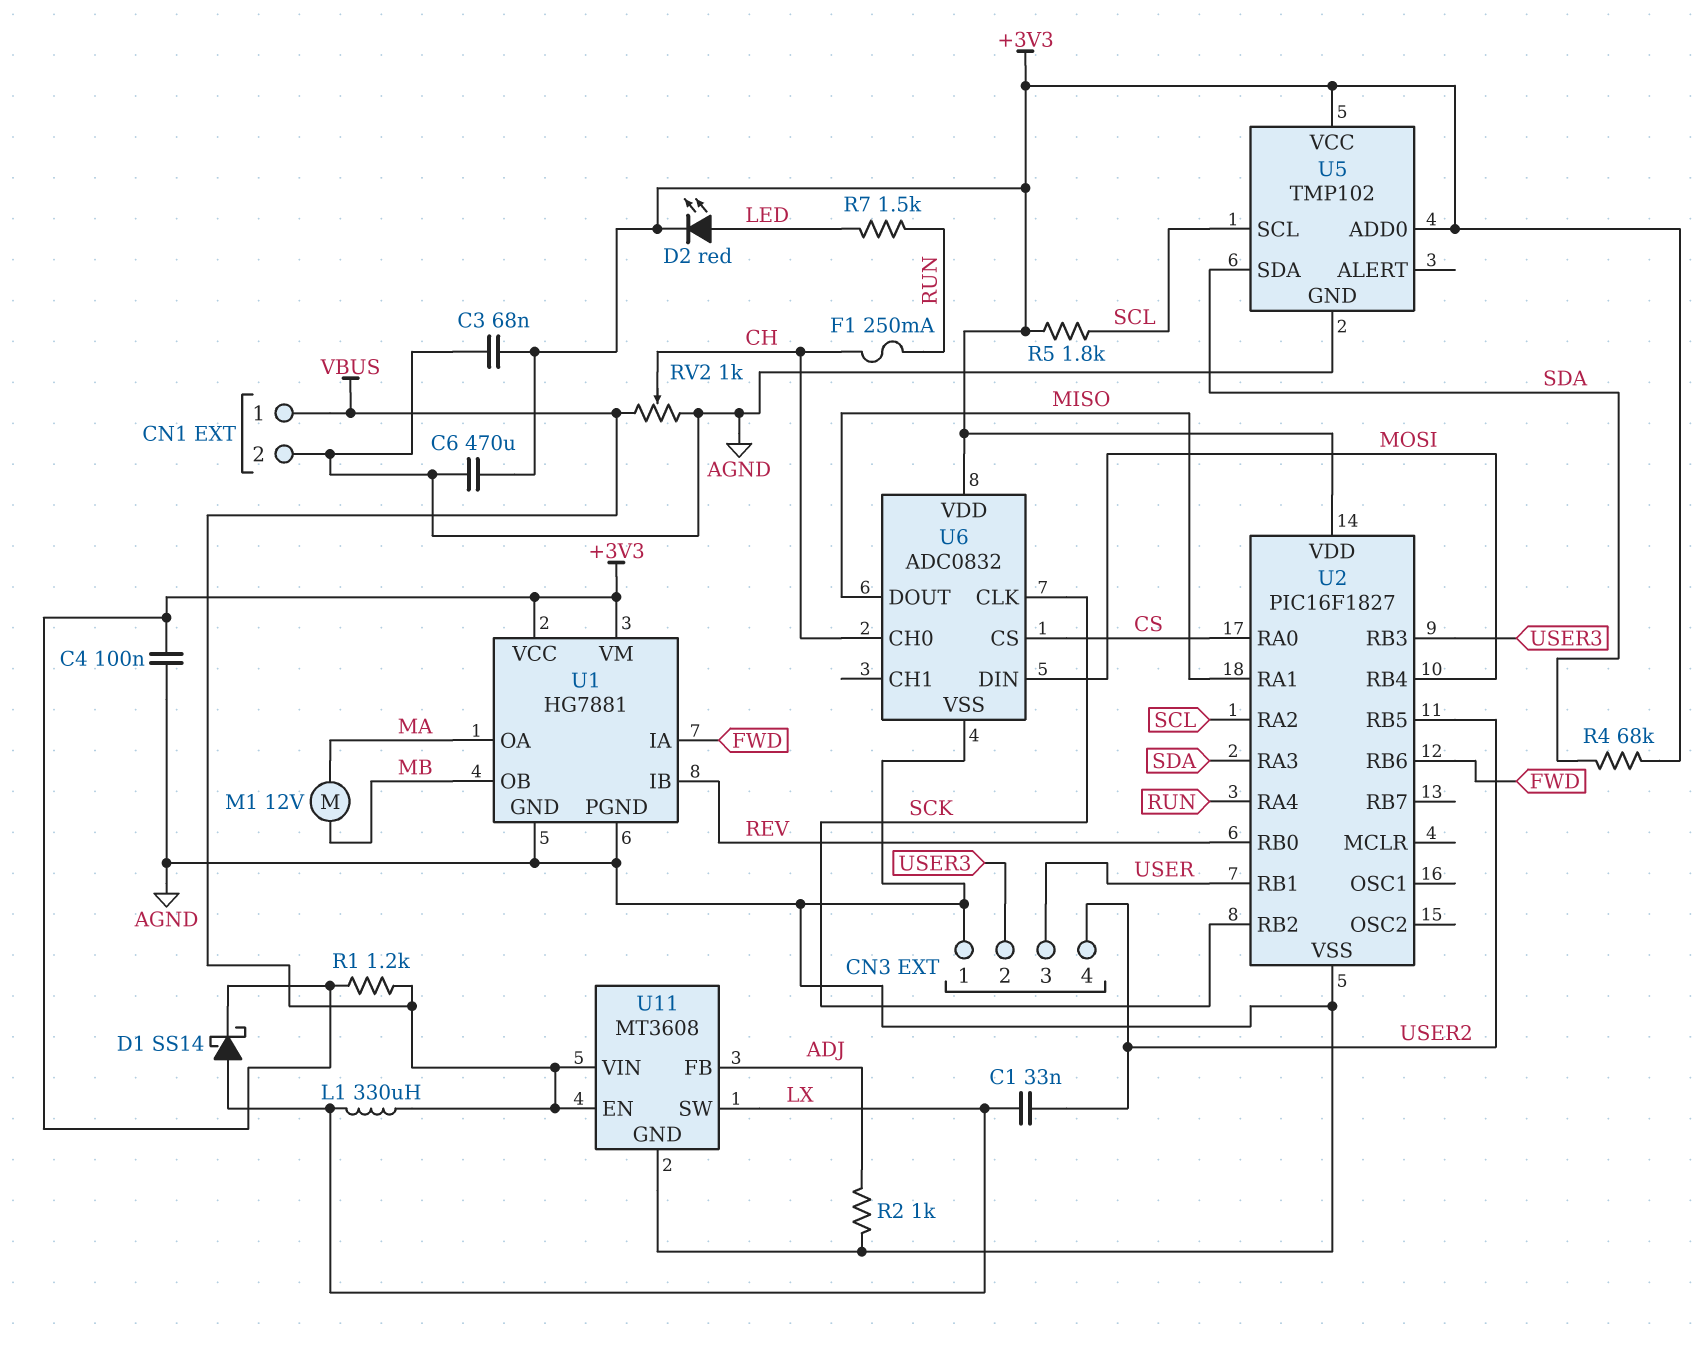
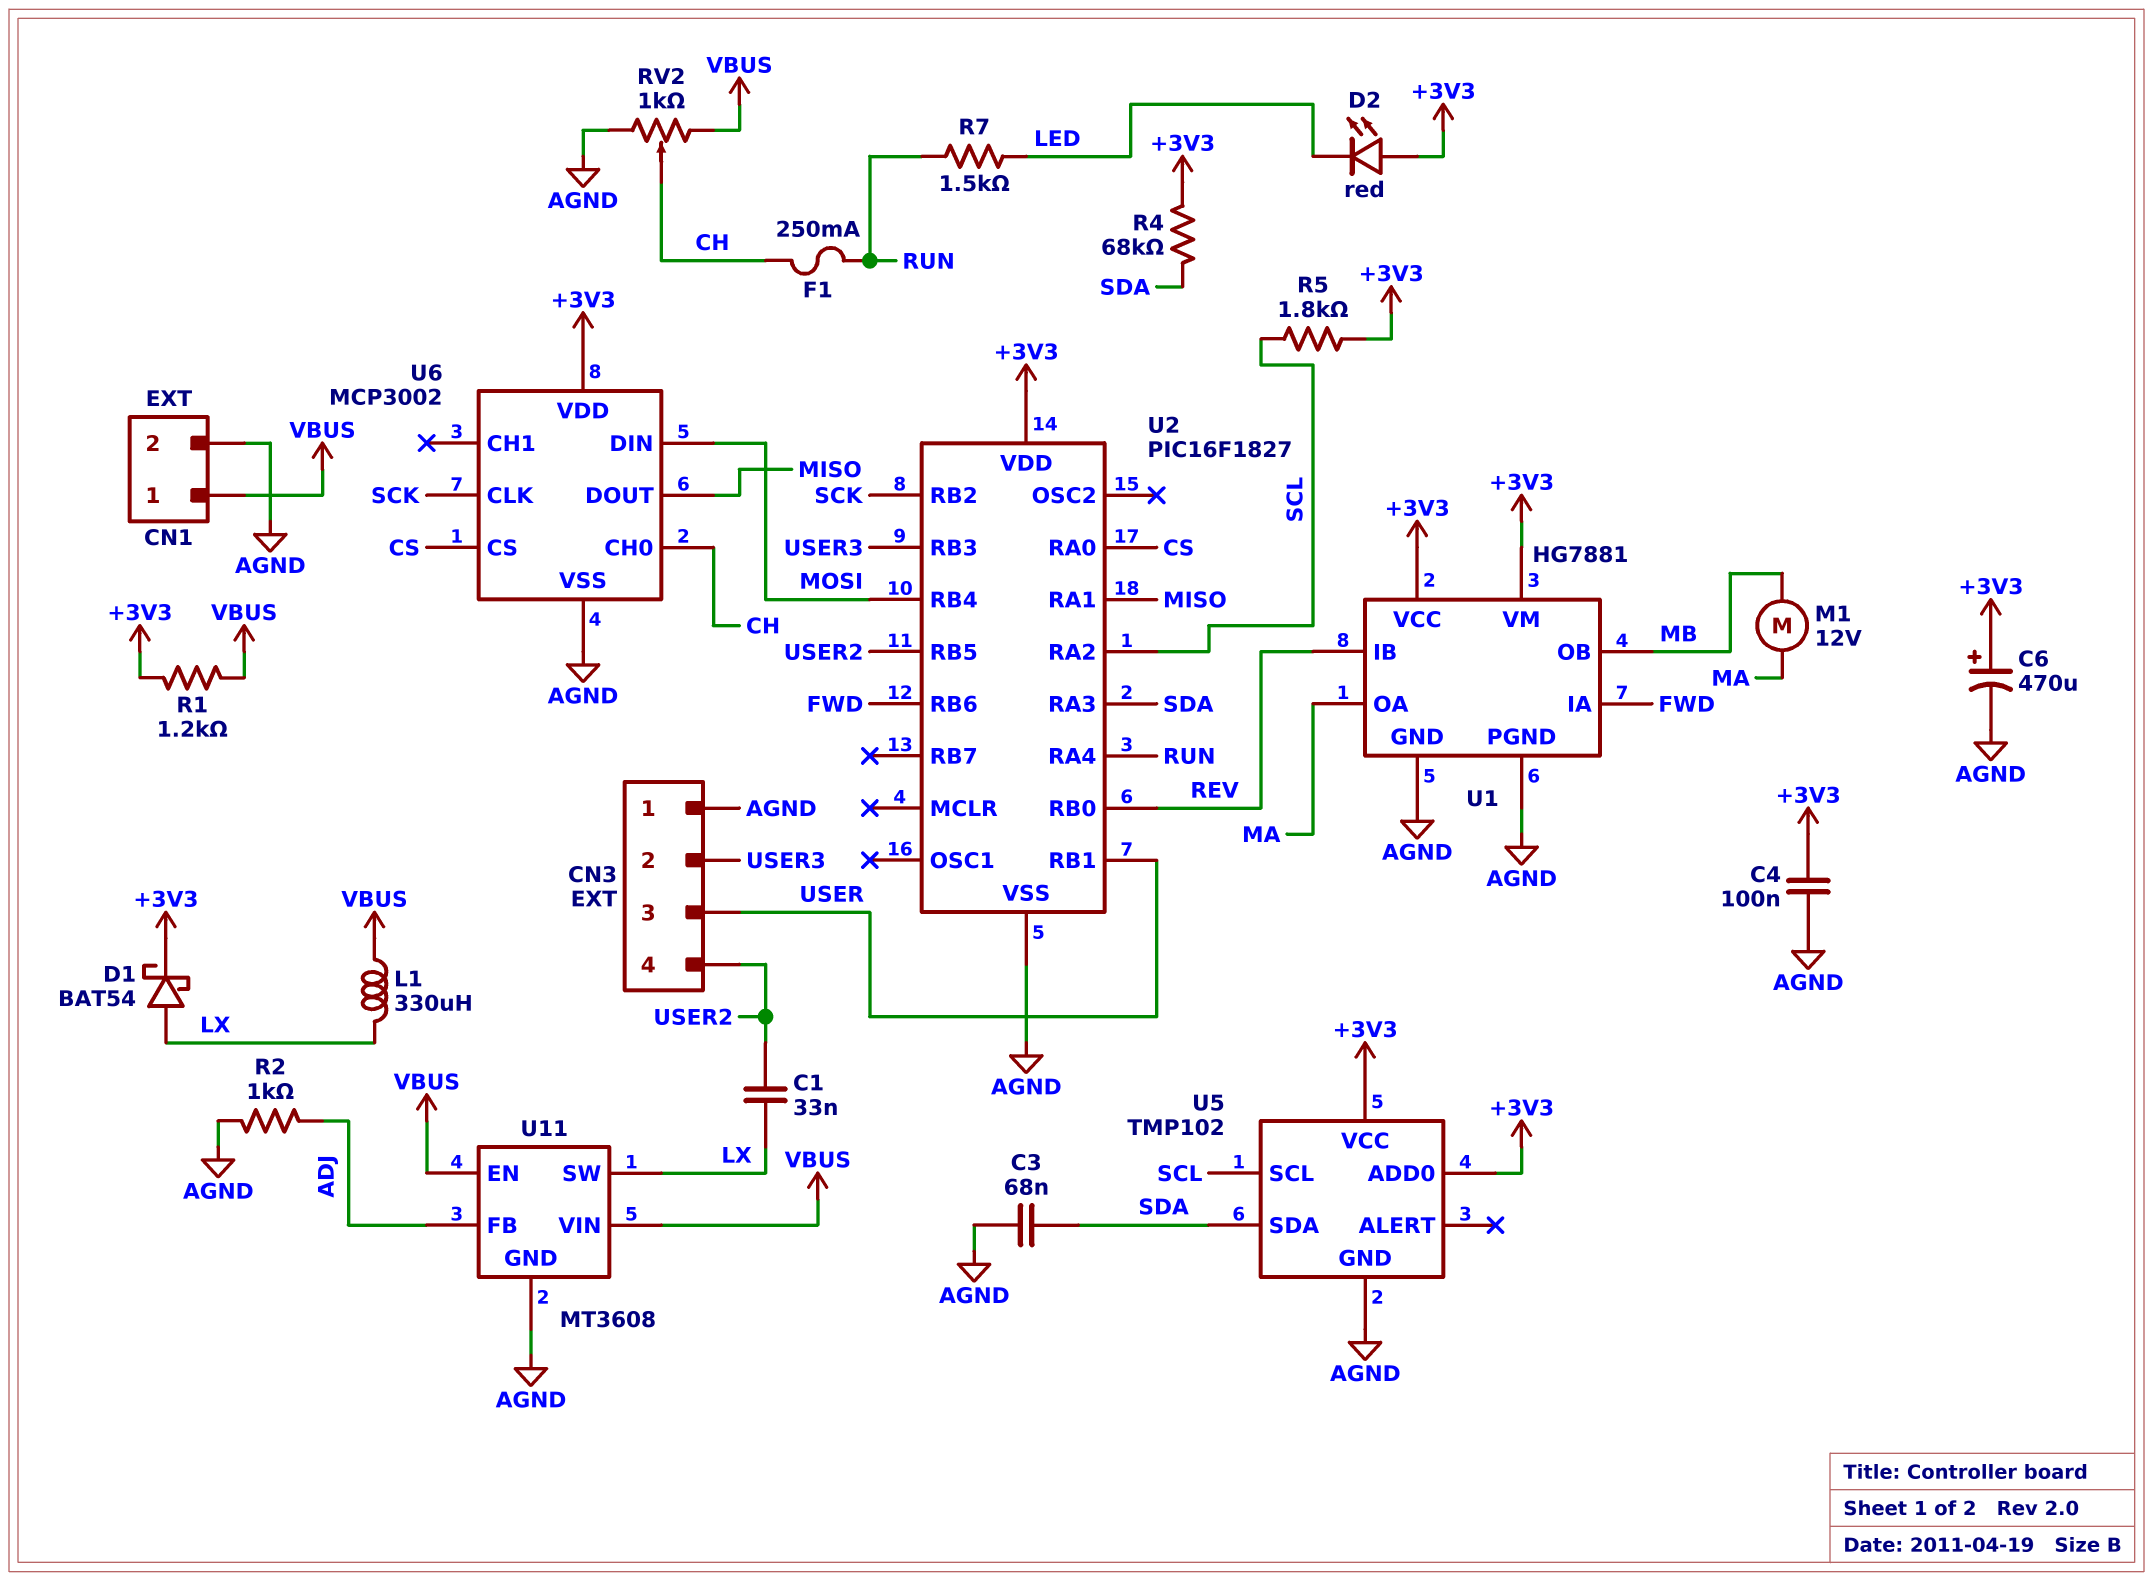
C3: 68nF (+3V3, AGND) -> 68nF (AGND, SDA)
C6: 470uF (+3V3, AGND) -> 470uF (plus +3V3, minus AGND)
D1: schottky SS14 (A LX, K +3V3) -> schottky BAT54 (A LX, K +3V3)
D2: LED red (A LED, K +3V3) -> LED red (A +3V3, K LED)
U6: ADC0832 -> MCP3002

